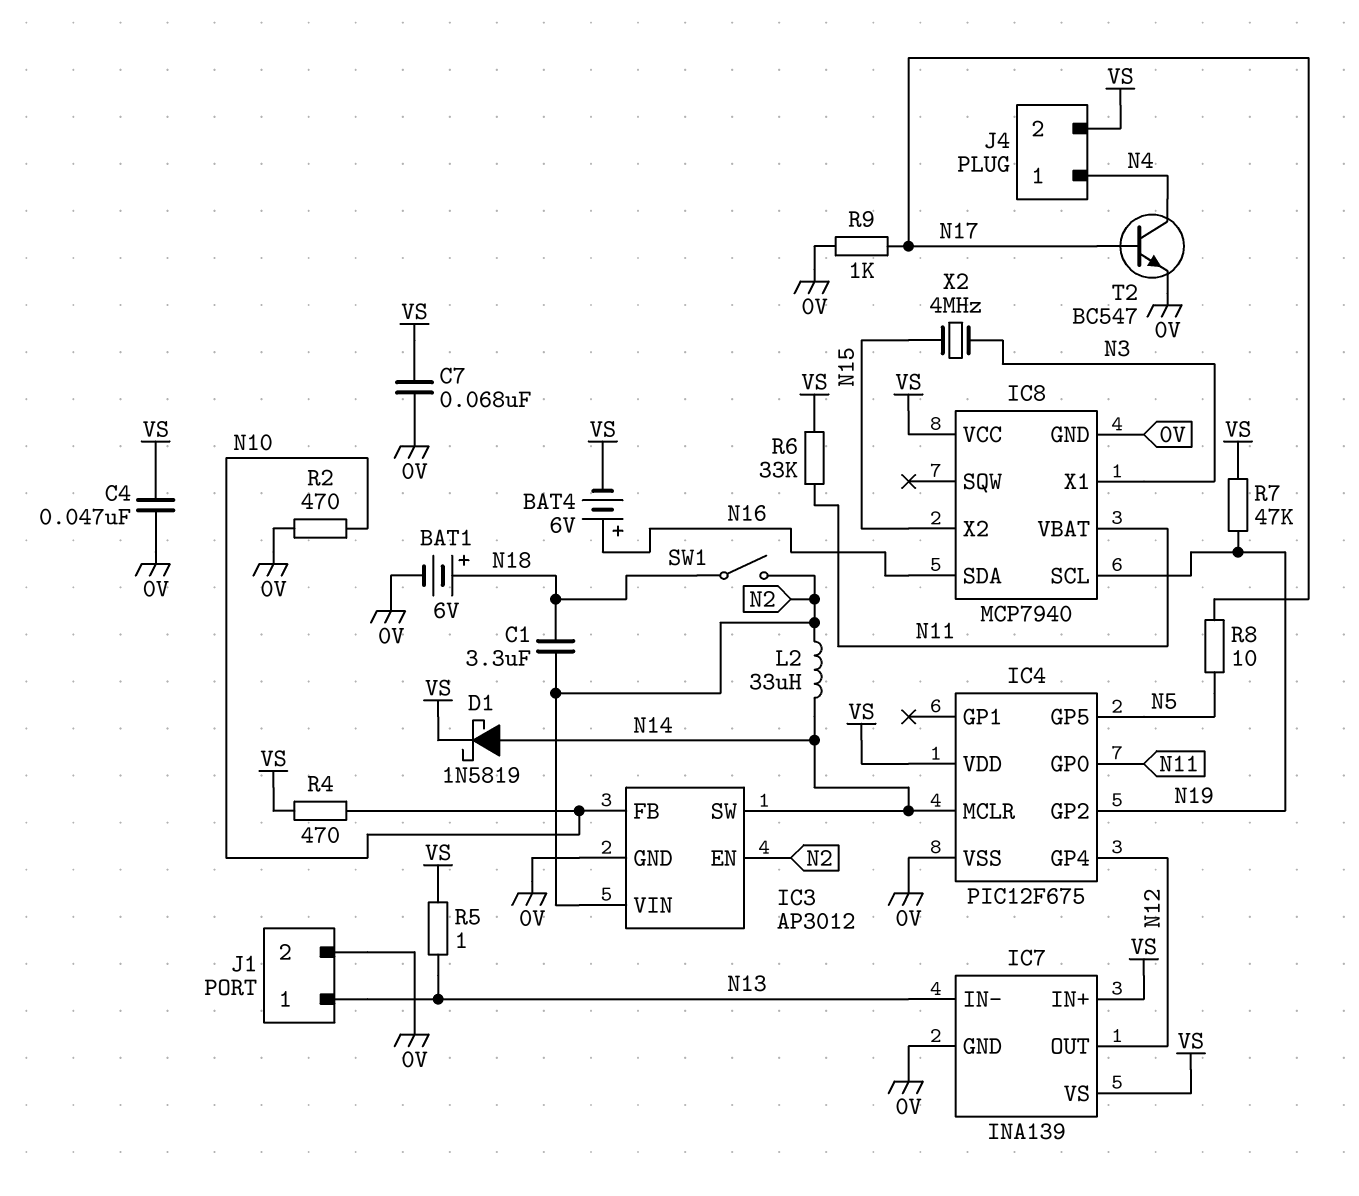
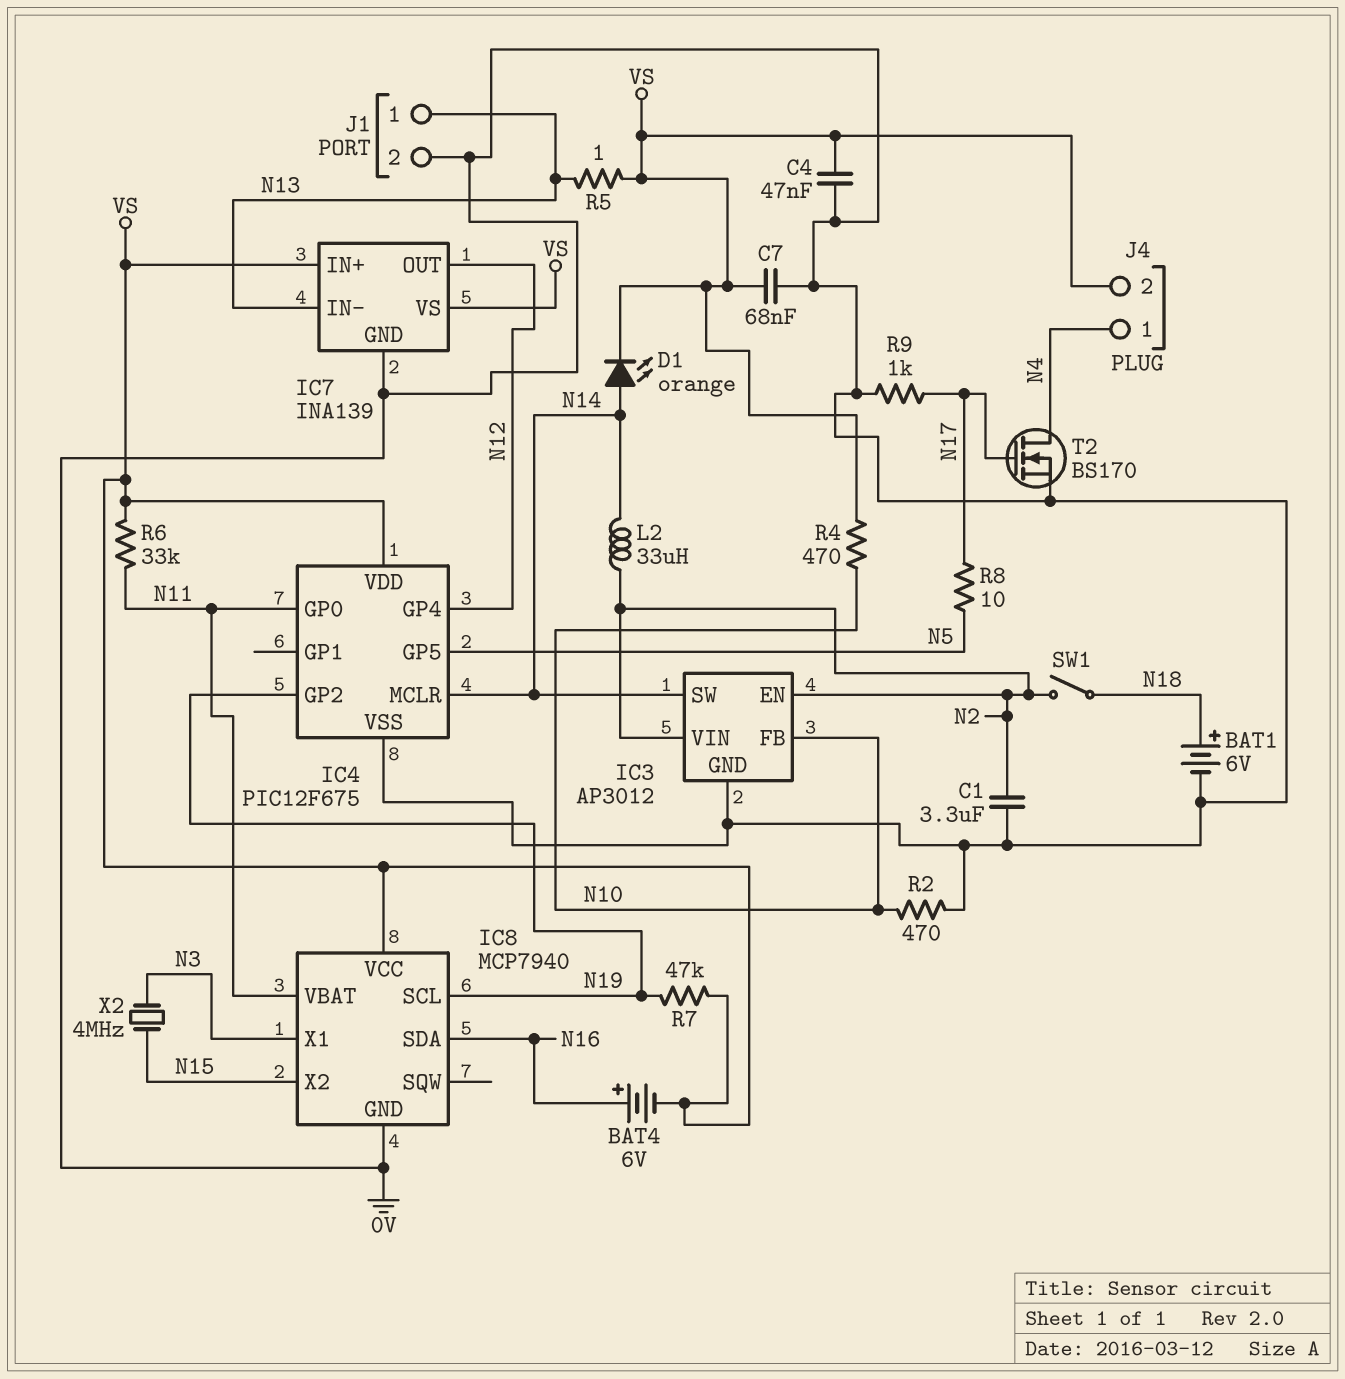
C1: 3.3uF (N2, N18) -> 3.3uF (0V, N2)
D1: schottky 1N5819 (A N14, K VS) -> LED orange (A N14, K VS)
T2: NPN BC547 (B N17, C N4, E 0V) -> NMOS BS170 (G N17, D N4, S 0V)

